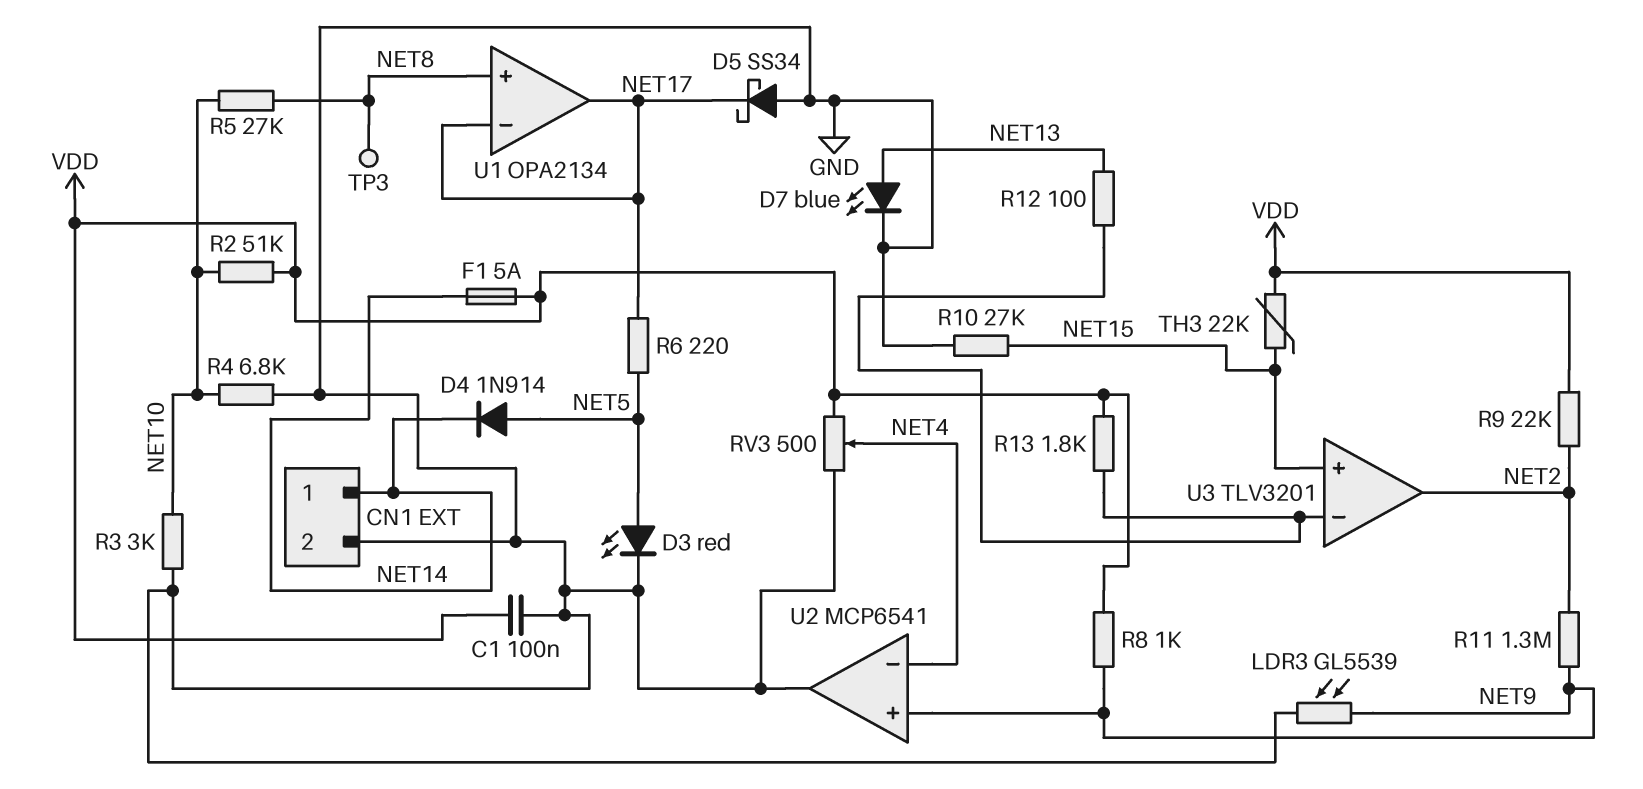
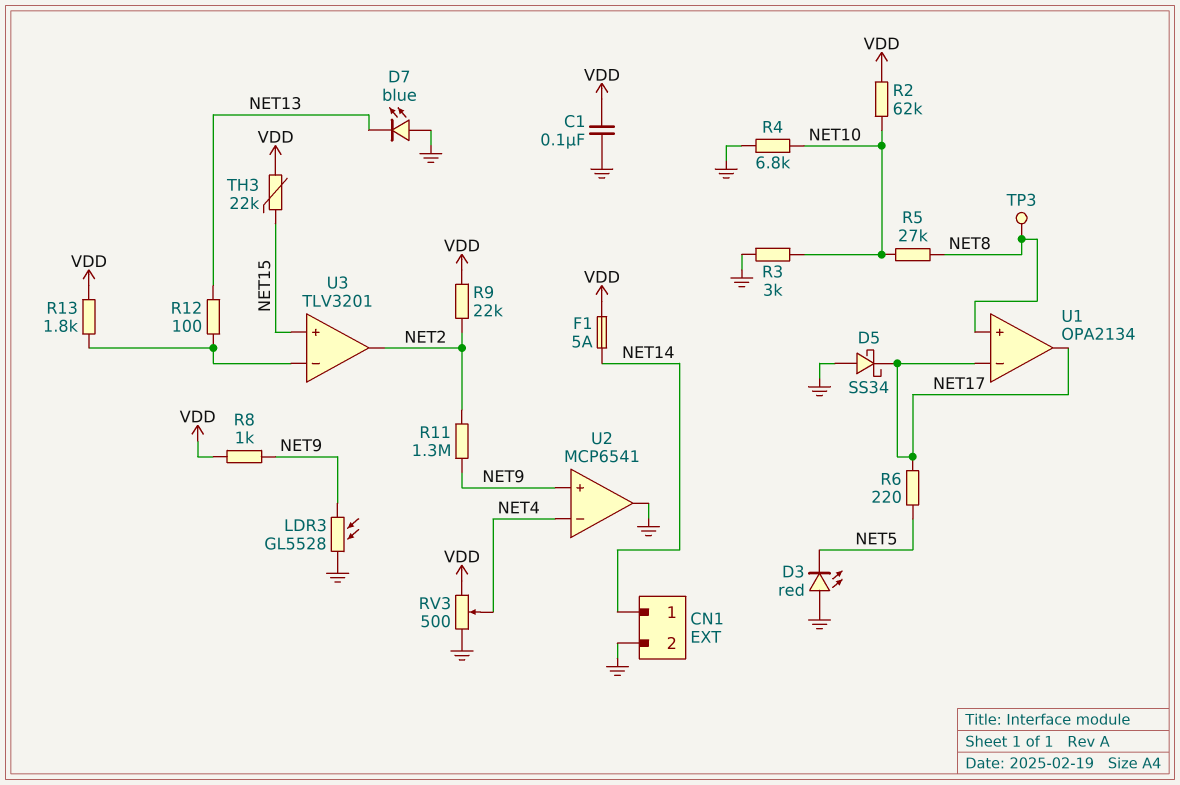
D3: LED red (A NET5, K GND) -> LED red (A GND, K NET5)
D4: diode 1N914 (A NET5, K NET14) -> none
D7: LED blue (A NET13, K GND) -> LED blue (A GND, K NET13)
LDR3: GL5539 (GND, NET9) -> GL5528 (GND, NET9)
R2: 51k (NET10, VDD) -> 62k (NET10, VDD)
R10: 27k (GND, NET15) -> none

